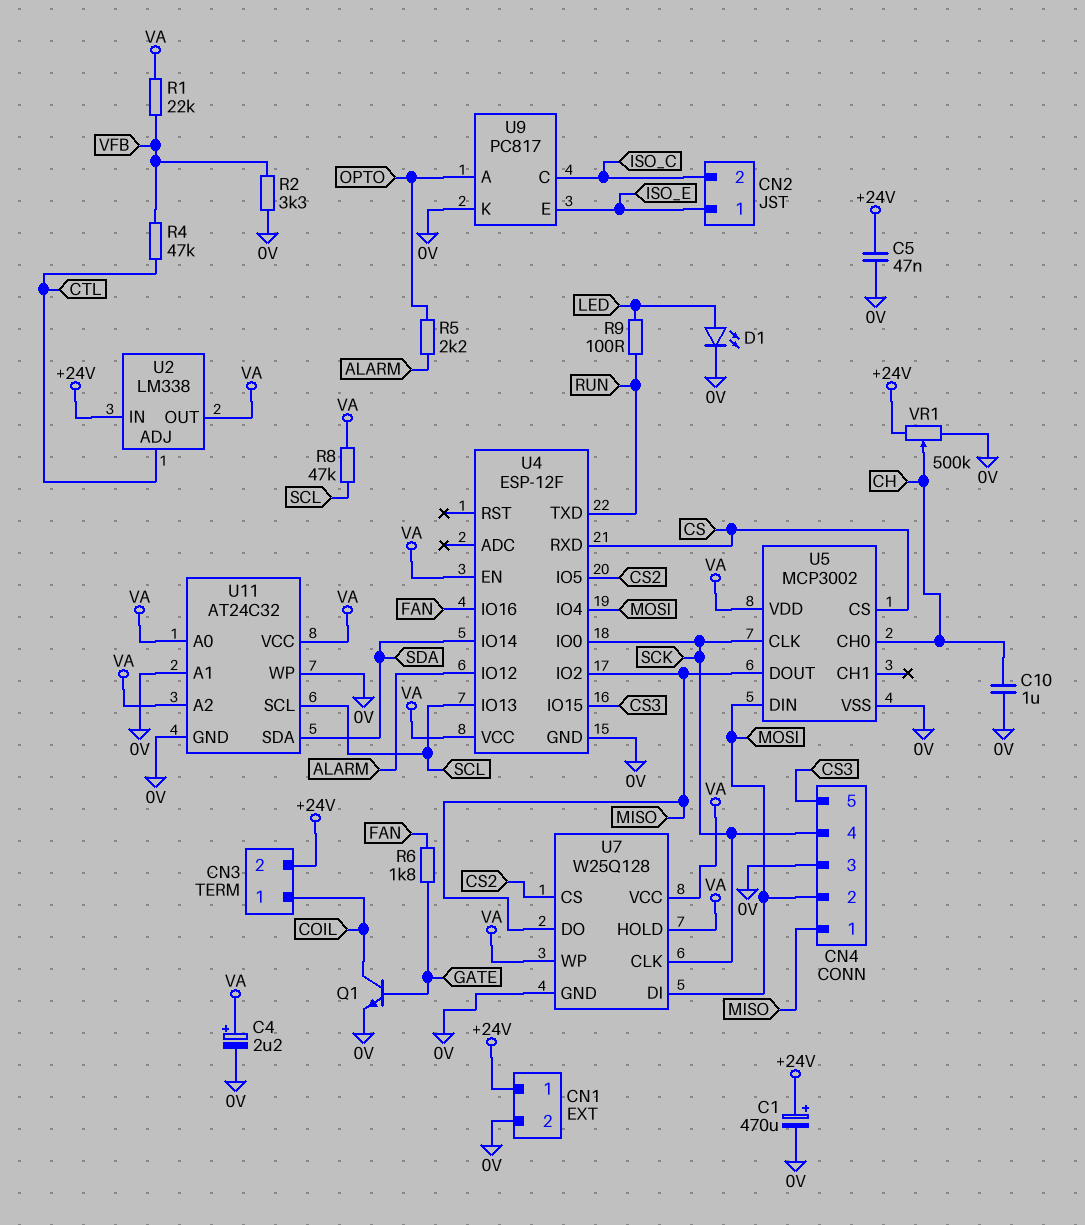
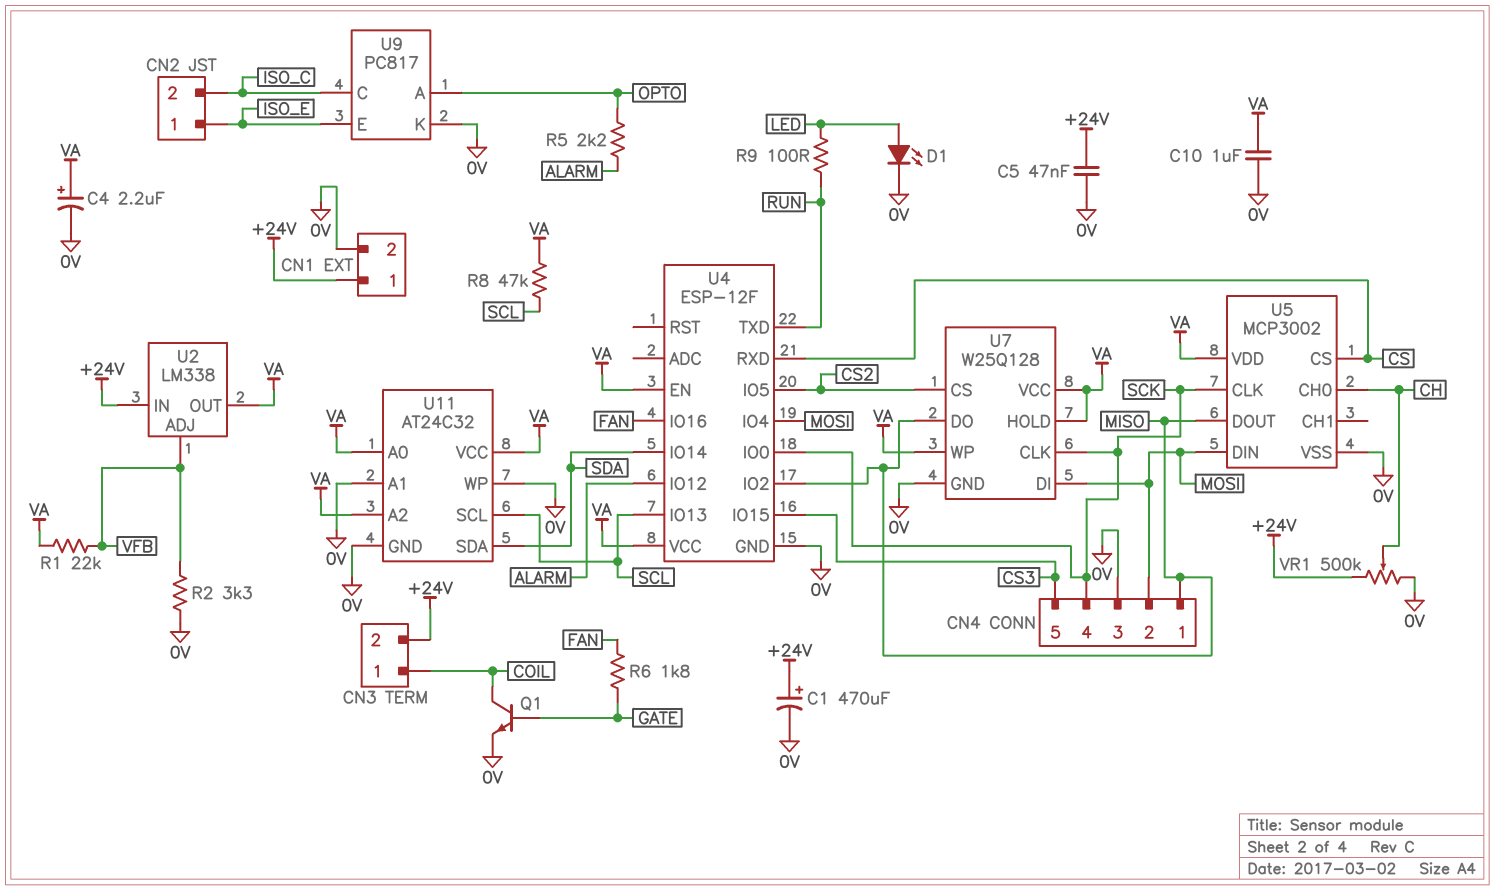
C10: 1uF (0V, CH) -> 1uF (0V, VA)
R4: 47k (CTL, VFB) -> none
U2 pin ADJ: CTL -> VFB

